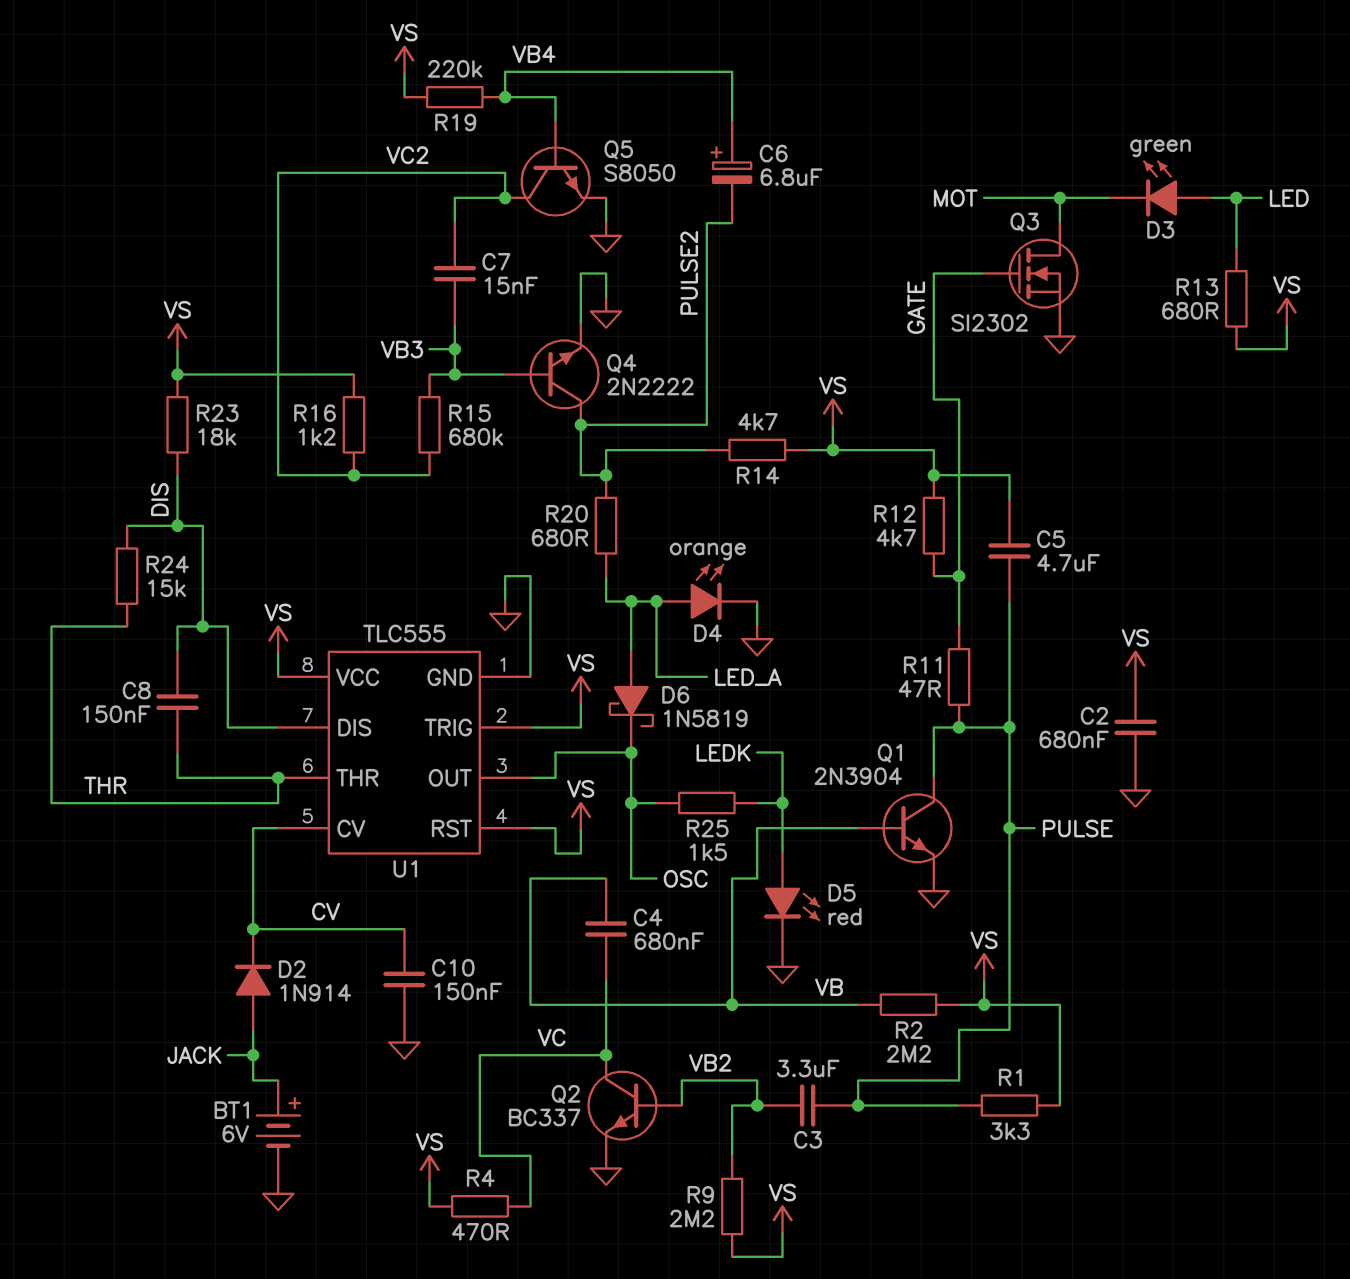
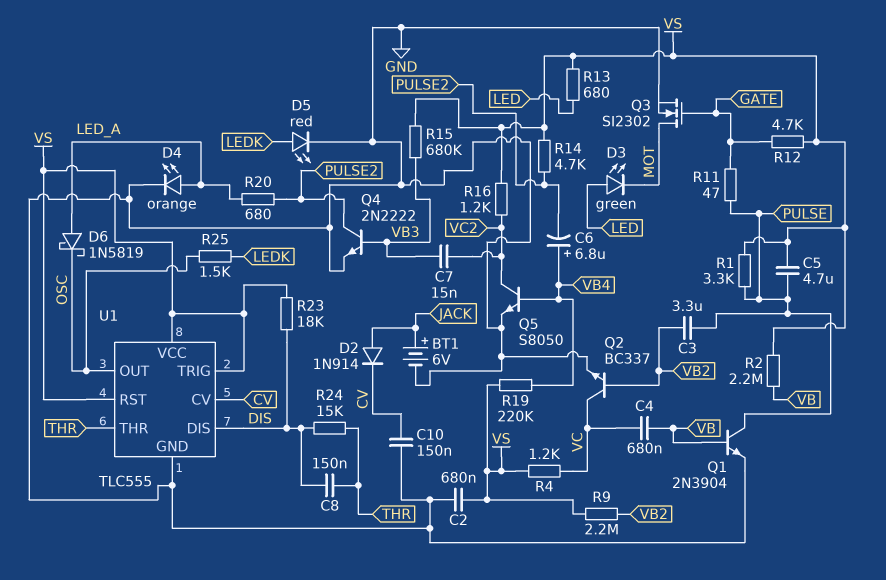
R4: 470 (VC, VS) -> 1.2k (VC, VS)
R15: 680k (VB3, VC2) -> 680k (VB3, VS)

